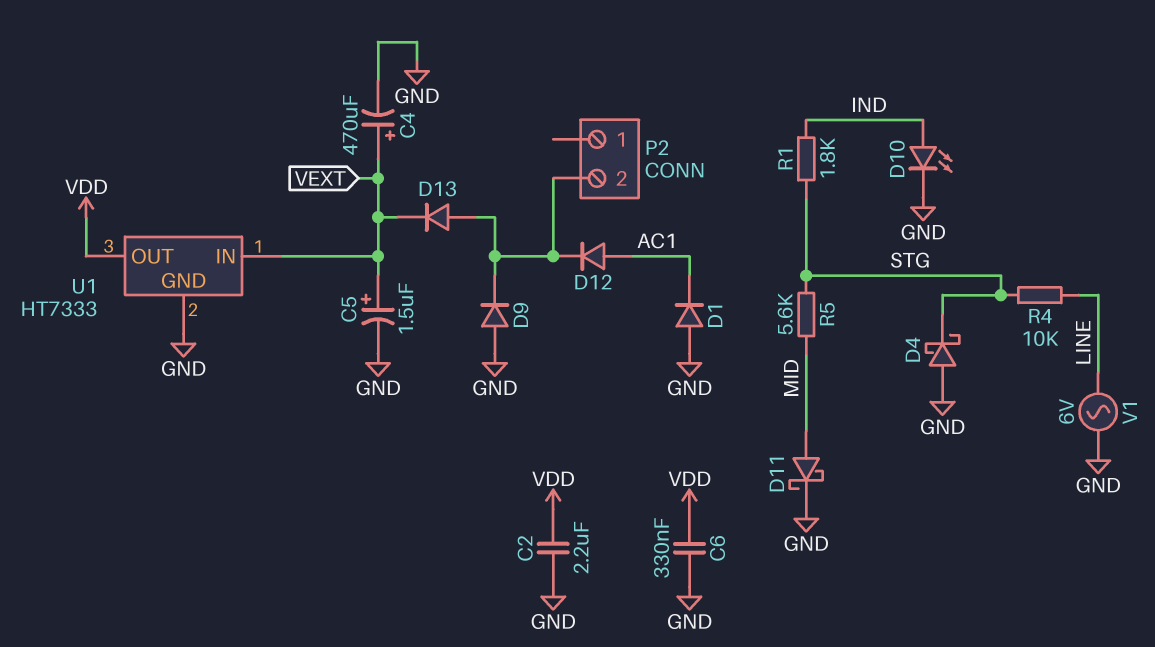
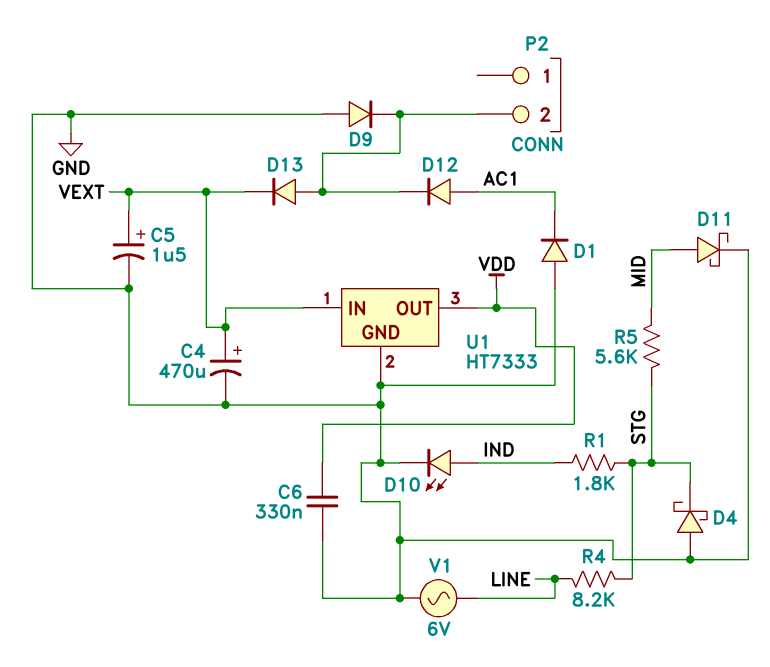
C2: 2.2uF (GND, VDD) -> none
R4: 10k (LINE, STG) -> 8.2k (LINE, STG)

